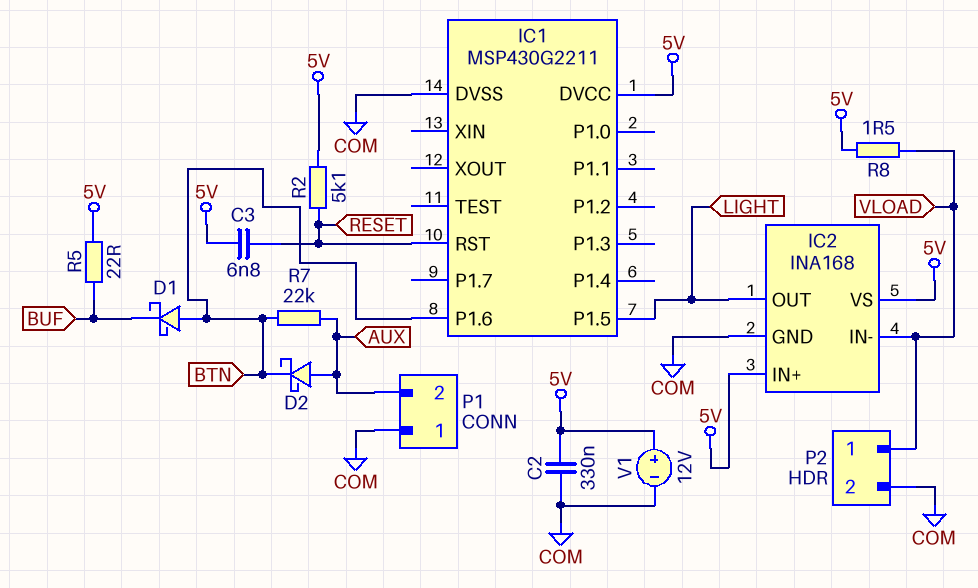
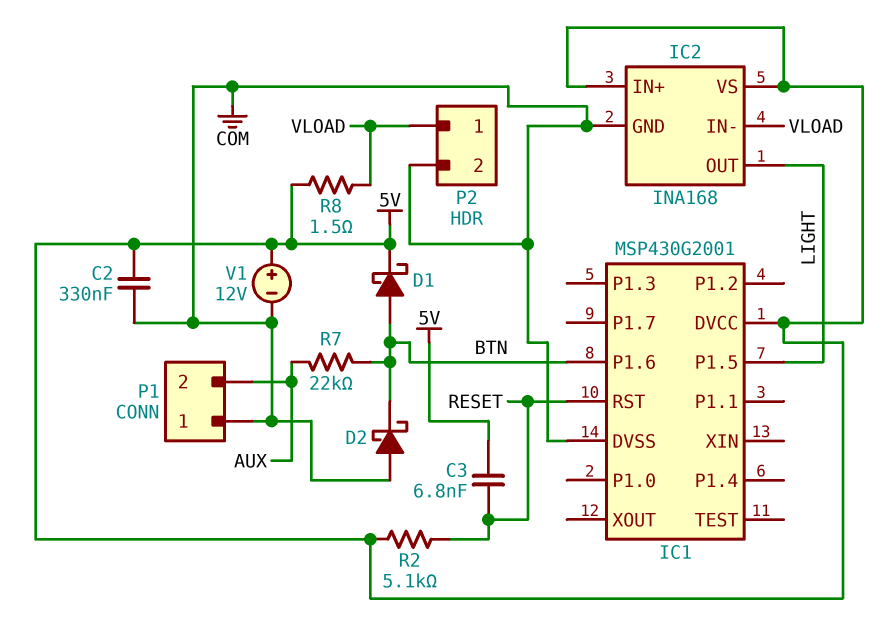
D1: schottky (A BTN, K BUF) -> schottky (A BTN, K 5V)
D2: schottky (A AUX, K BTN) -> schottky (A COM, K BTN)
IC1: MSP430G2211 -> MSP430G2001
R5: 22 (5V, BUF) -> none

